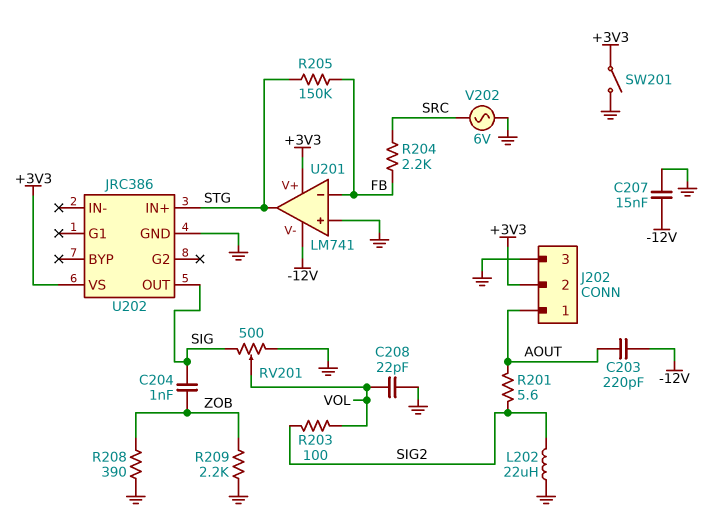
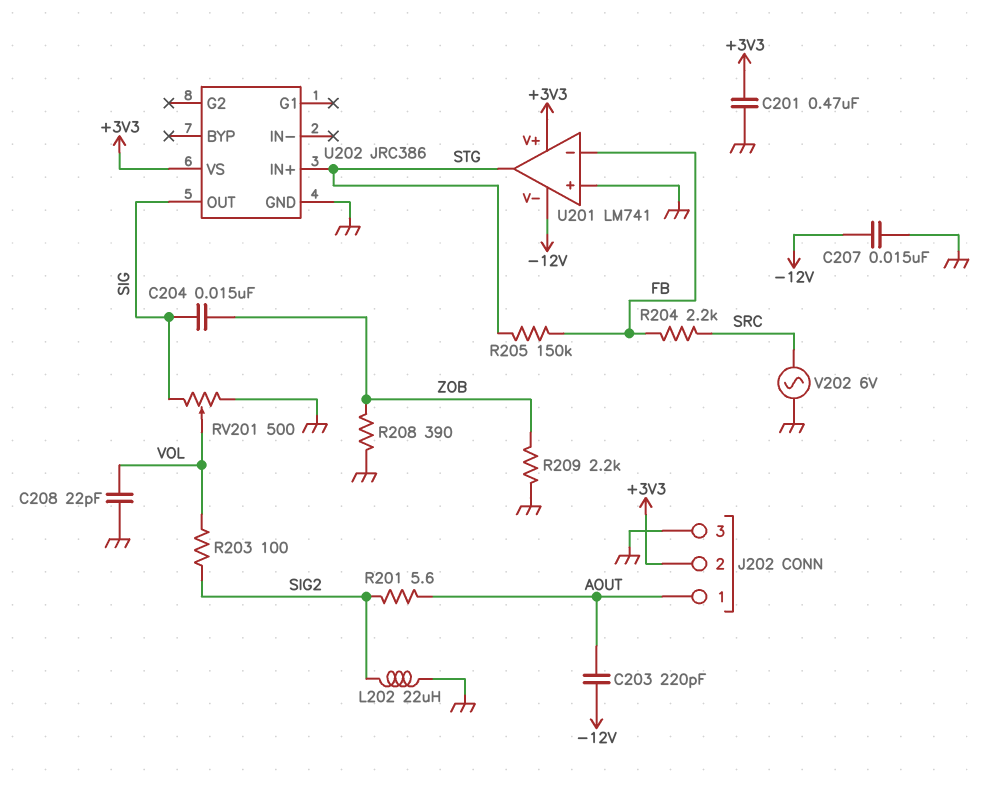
C201: none -> 470nF (+3V3, GND)
C204: 1nF (SIG, ZOB) -> 15nF (SIG, ZOB)
SW201: switch (+3V3, GND) -> none

